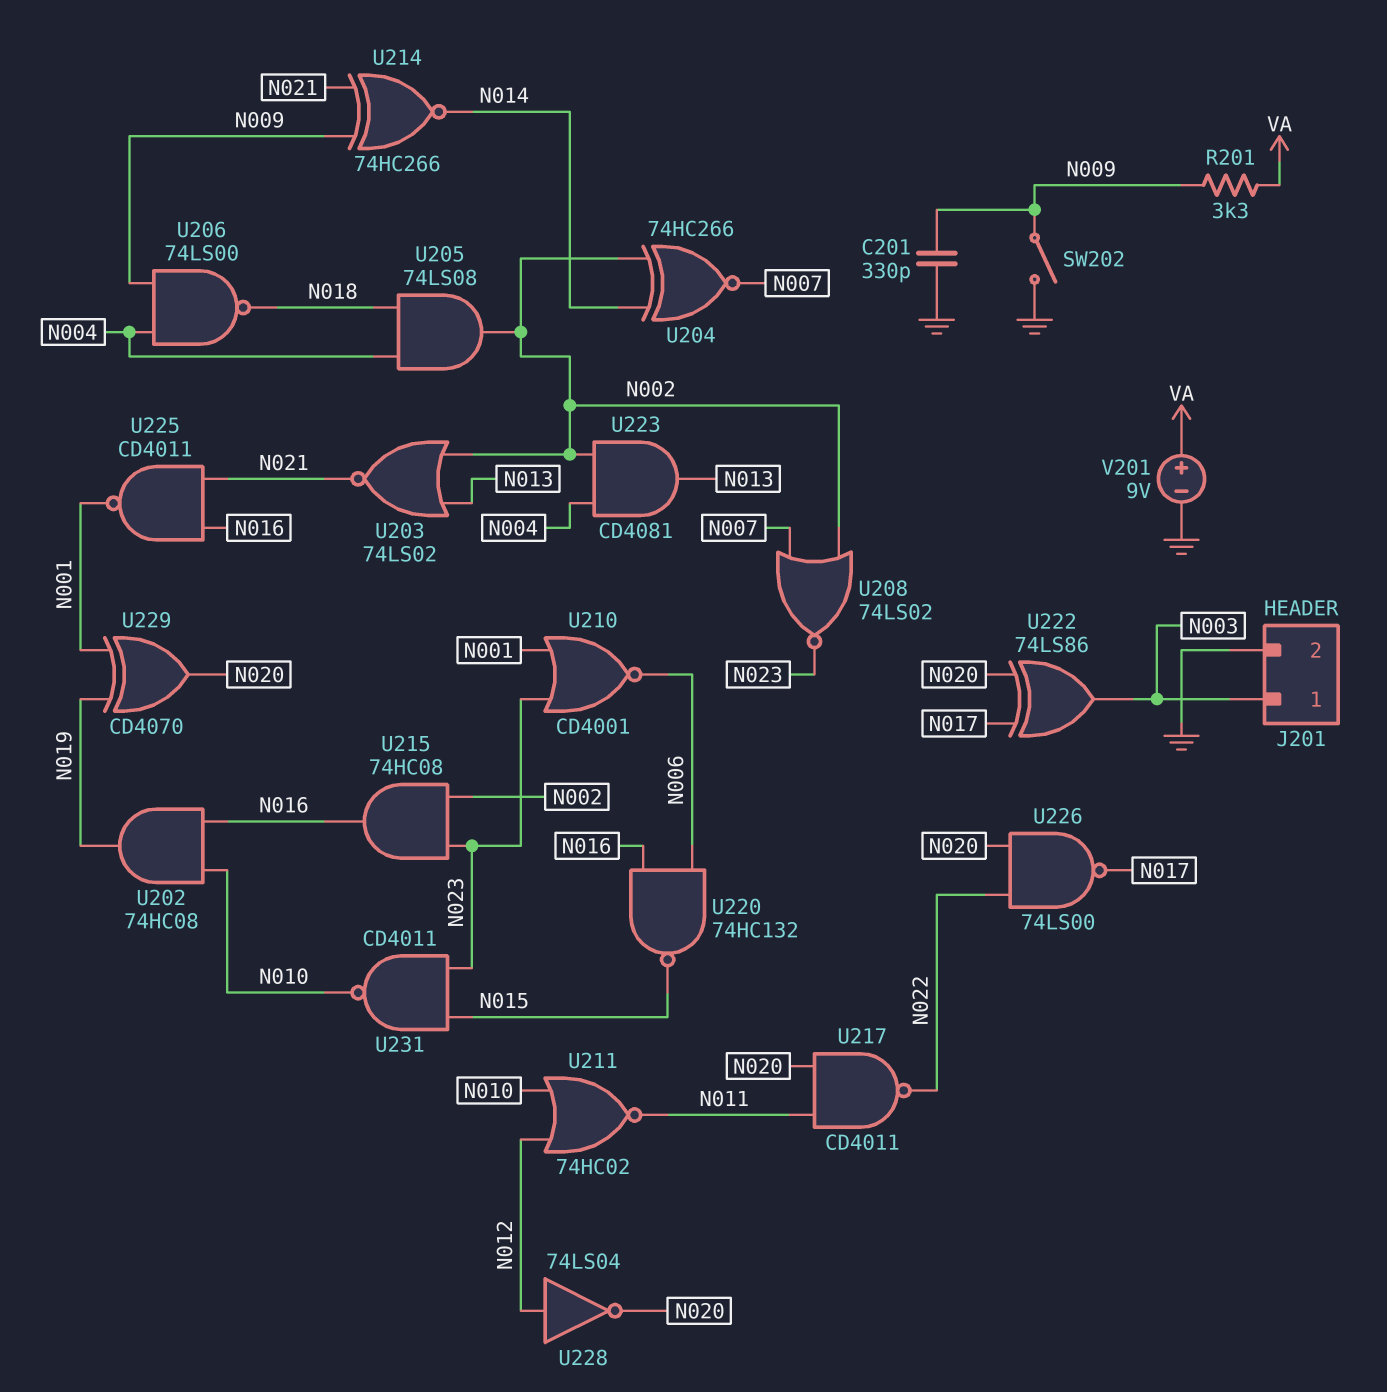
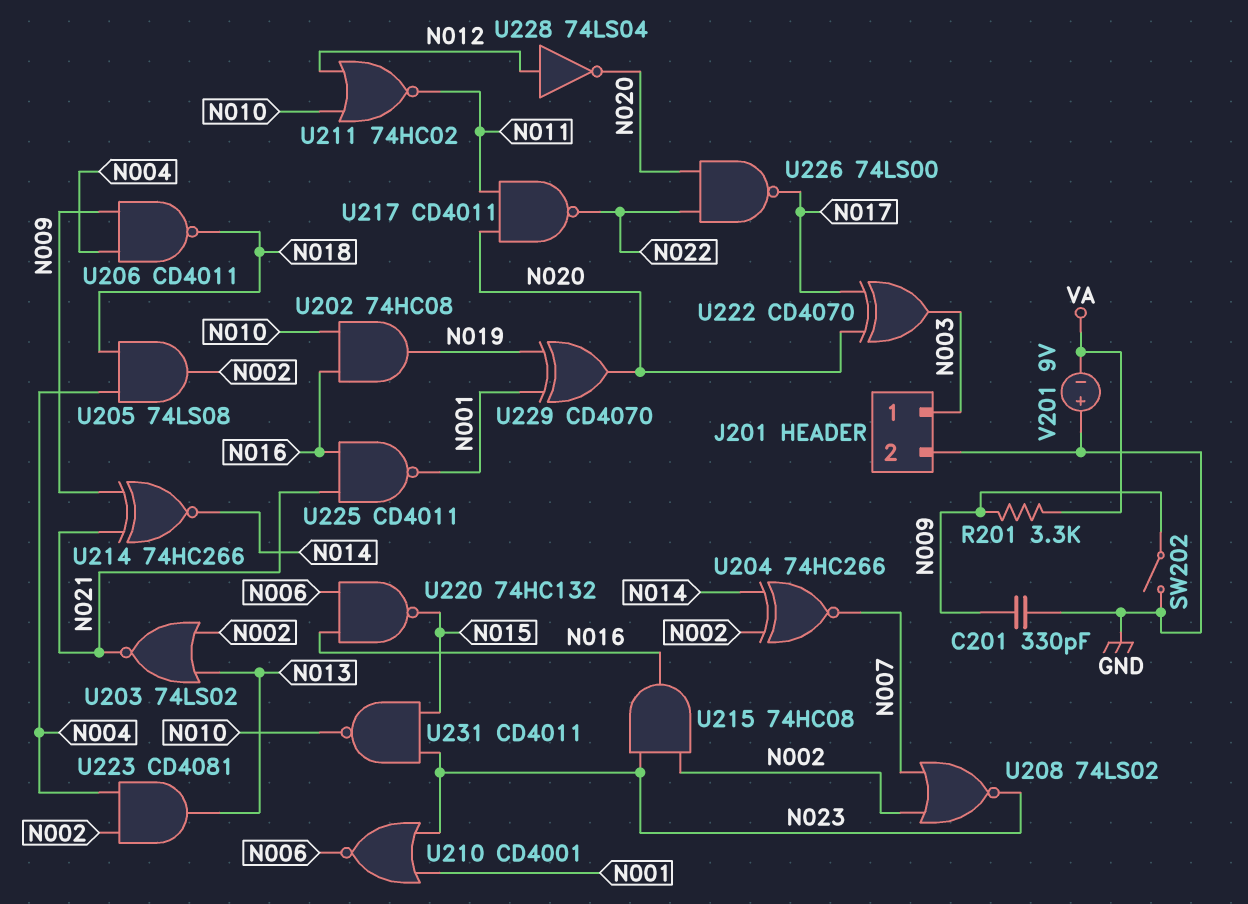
U206: NAND 74LS00 (in N004, in N009, out N018) -> NAND CD4011 (in N004, in N009, out N018)
U222: XOR 74LS86 (in N017, in N020, out N003) -> XOR CD4070 (in N017, in N020, out N003)
V201: 9V (plus VA, minus GND) -> 9V (plus GND, minus VA)

